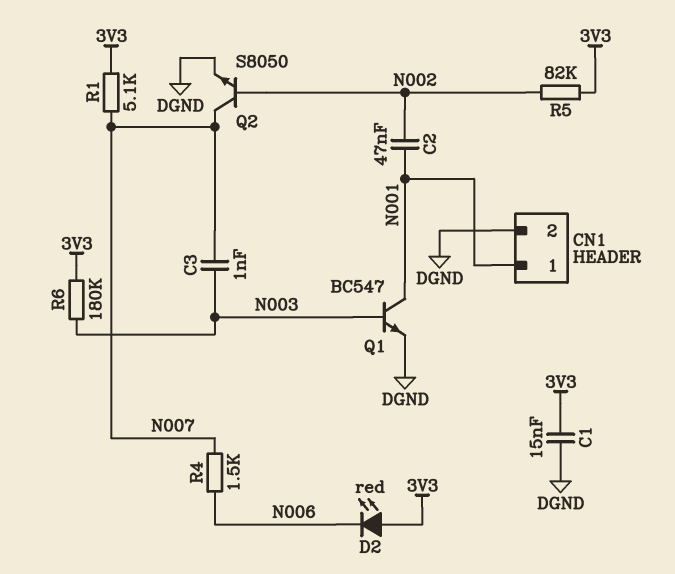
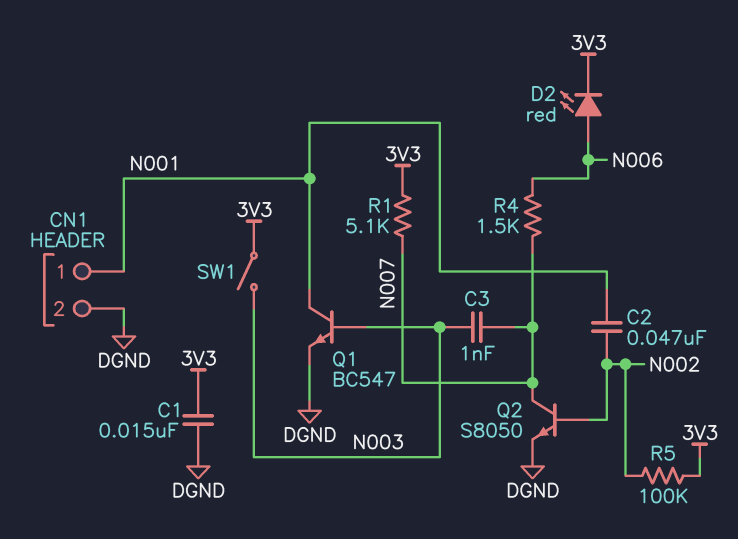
D2: LED red (A 3V3, K N006) -> LED red (A N006, K 3V3)
R5: 82k (3V3, N002) -> 100k (3V3, N002)
R6: 180k (3V3, N003) -> none
SW1: none -> switch (3V3, N003)

